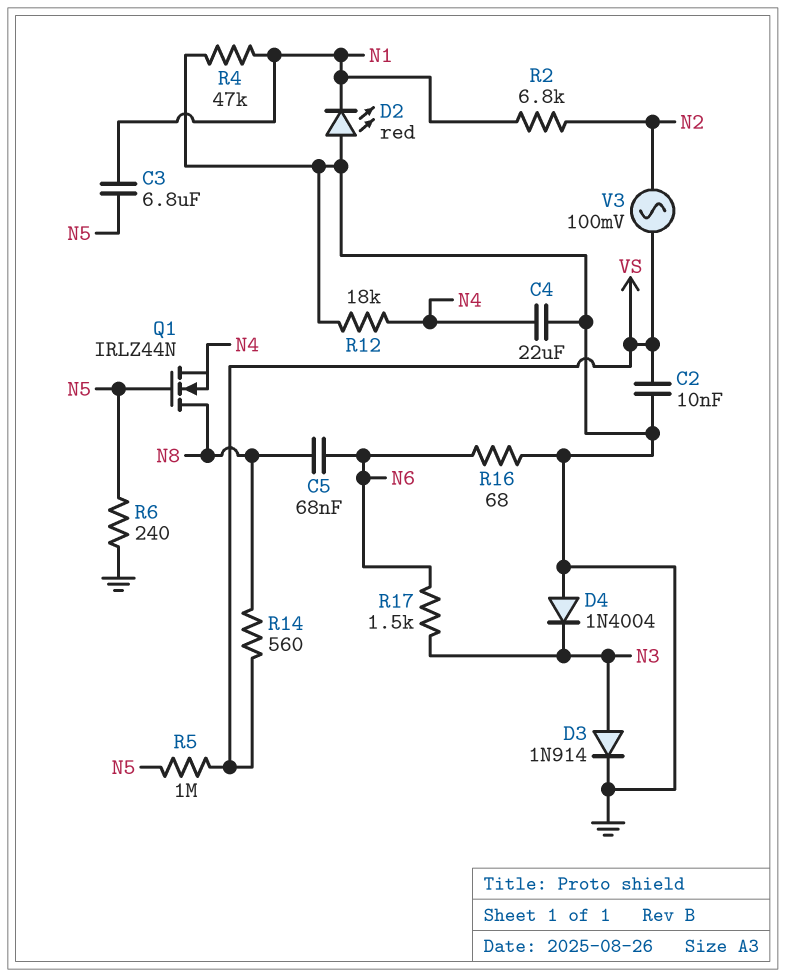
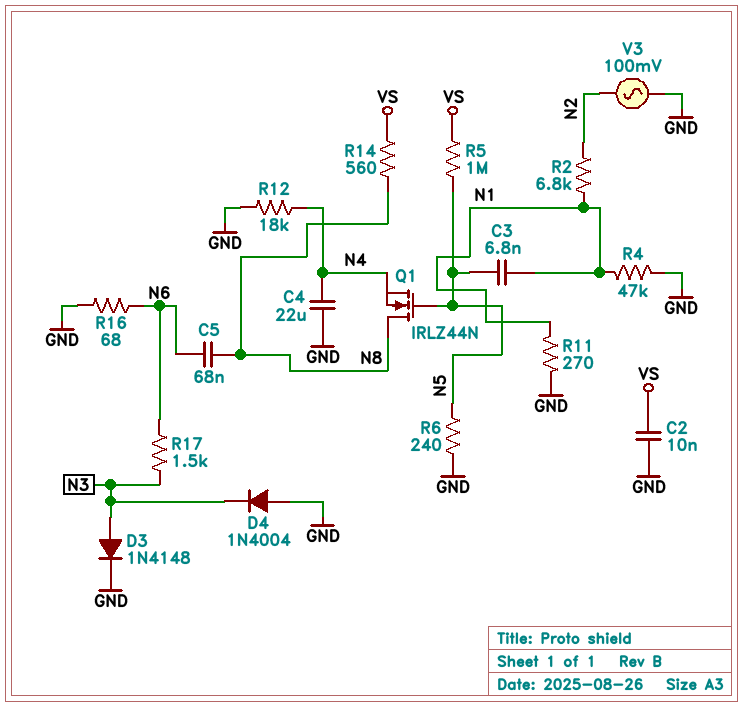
C3: 6.8uF (N1, N5) -> 6.8nF (N1, N5)
D2: LED red (A GND, K N1) -> none
D3: diode 1N914 (A N3, K GND) -> diode 1N4148 (A N3, K GND)
R11: none -> 270 (GND, N1)
V3: AC 100mV (N2, VS) -> AC 100mV (GND, N2)

